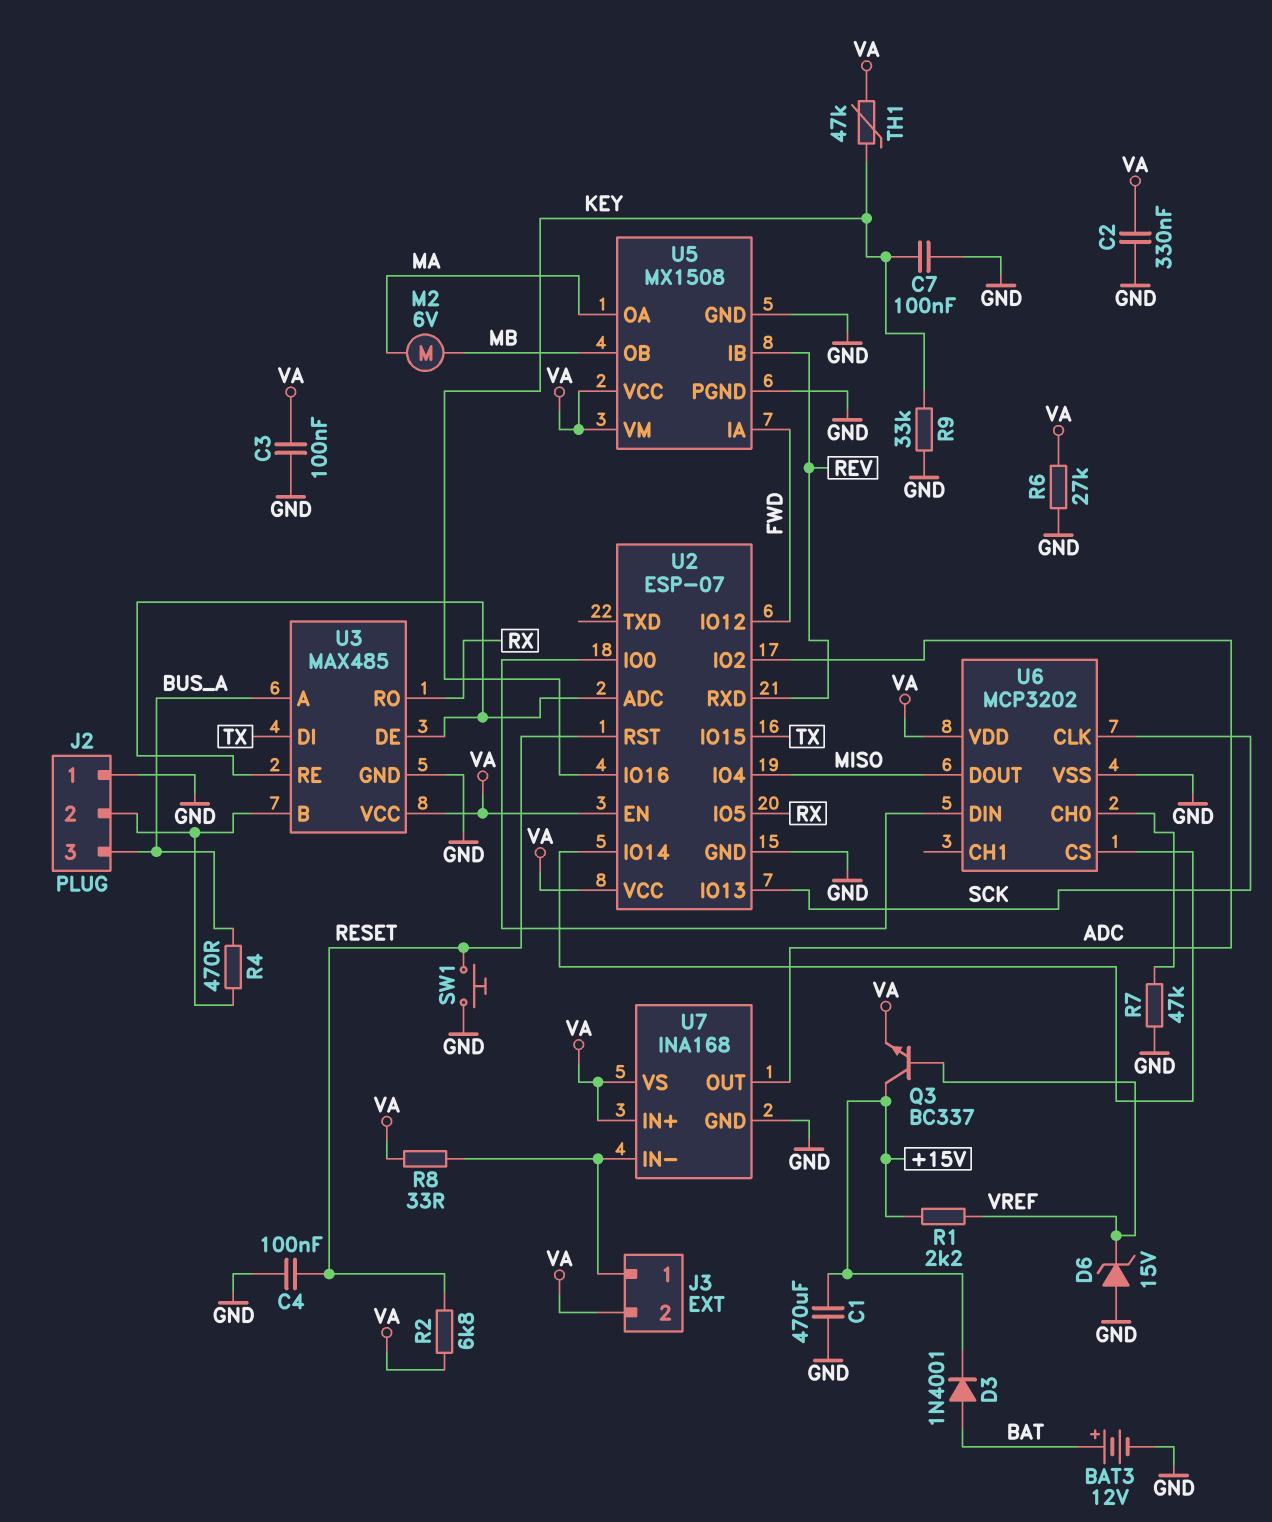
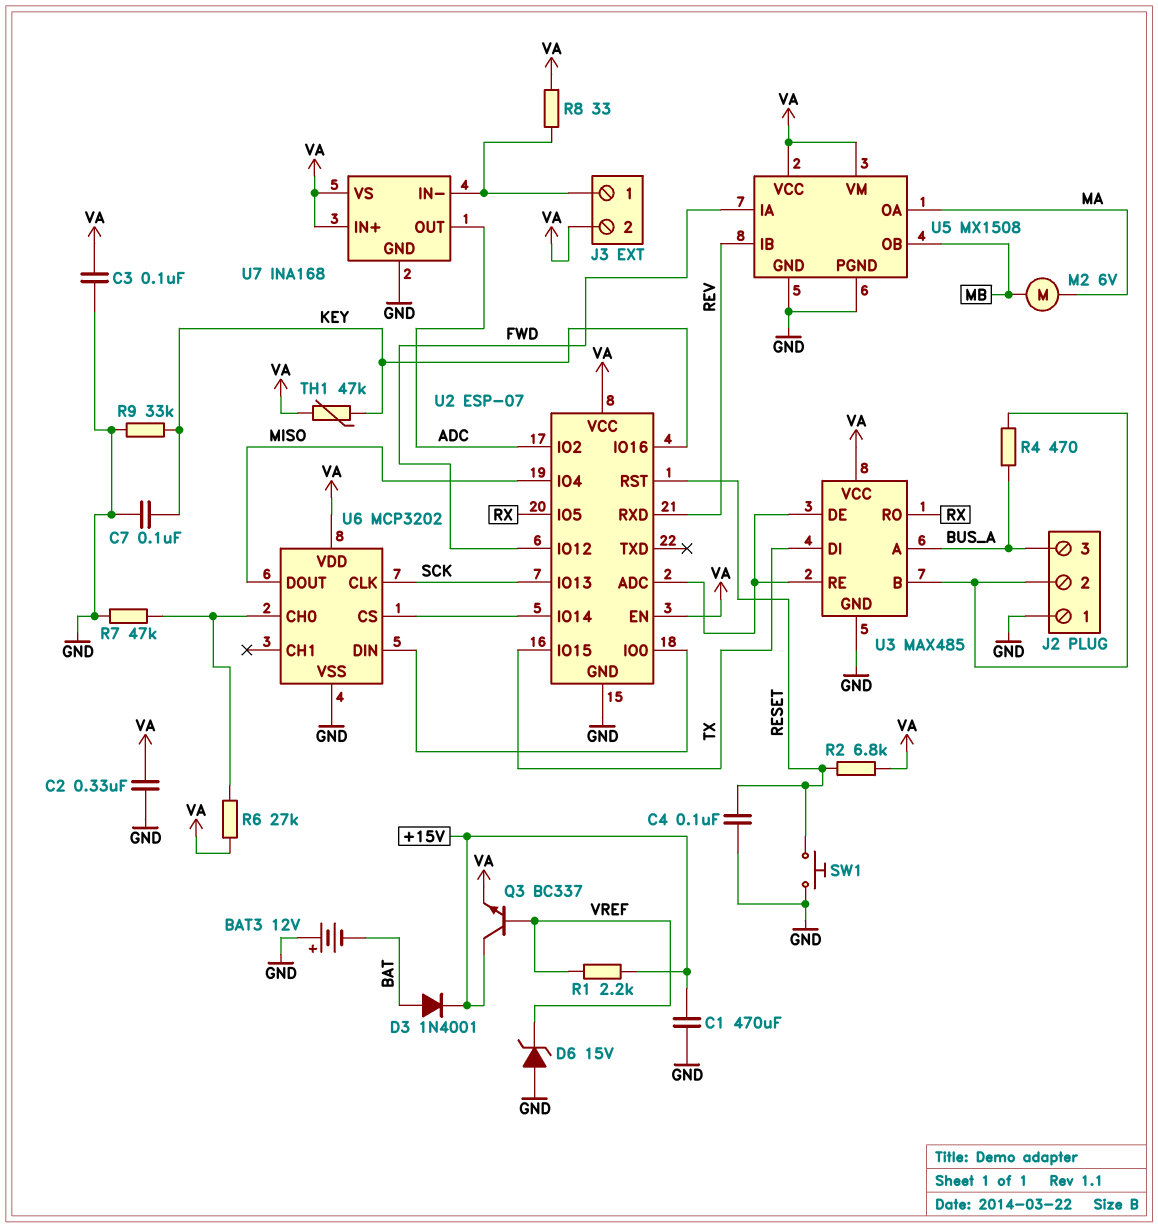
BAT3: 12V (plus BAT, minus GND) -> 12V (plus GND, minus BAT)
R6: 27k (GND, VA) -> 27k (U6/CH0, VA)

